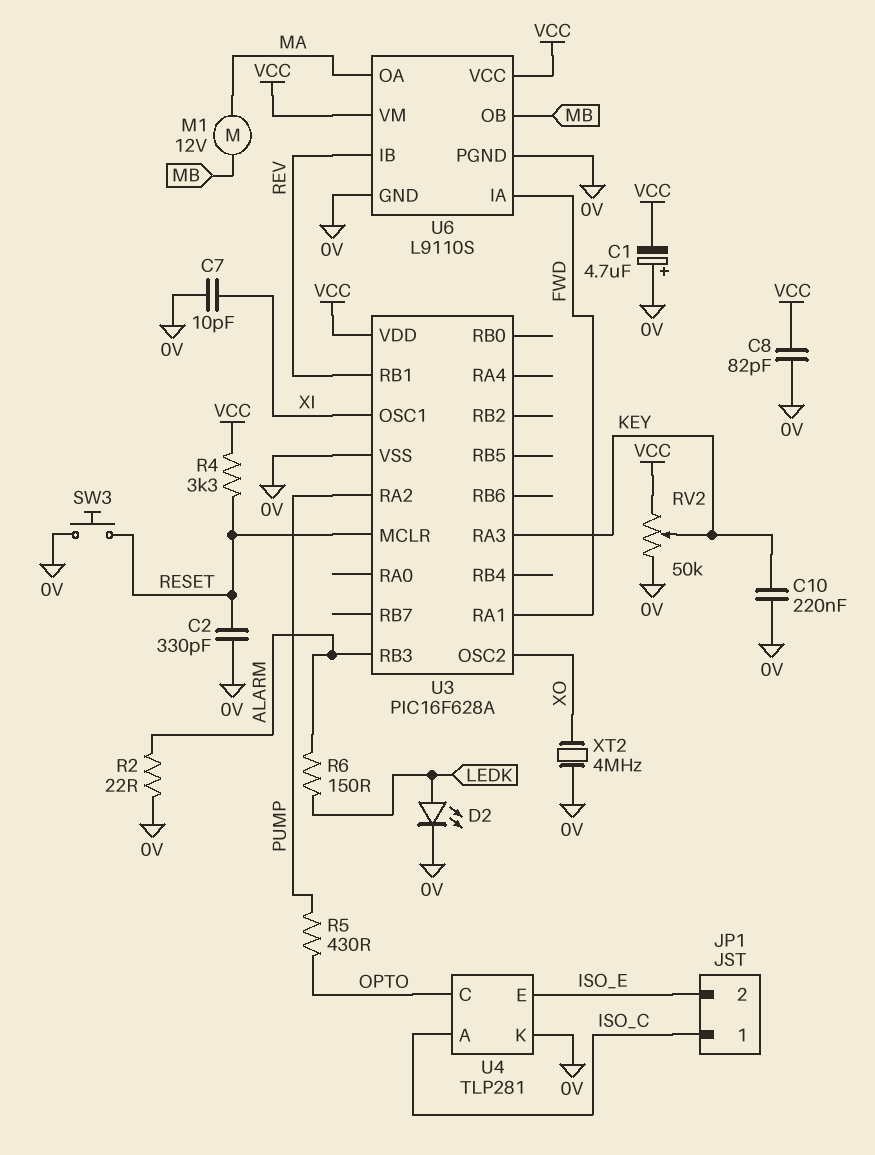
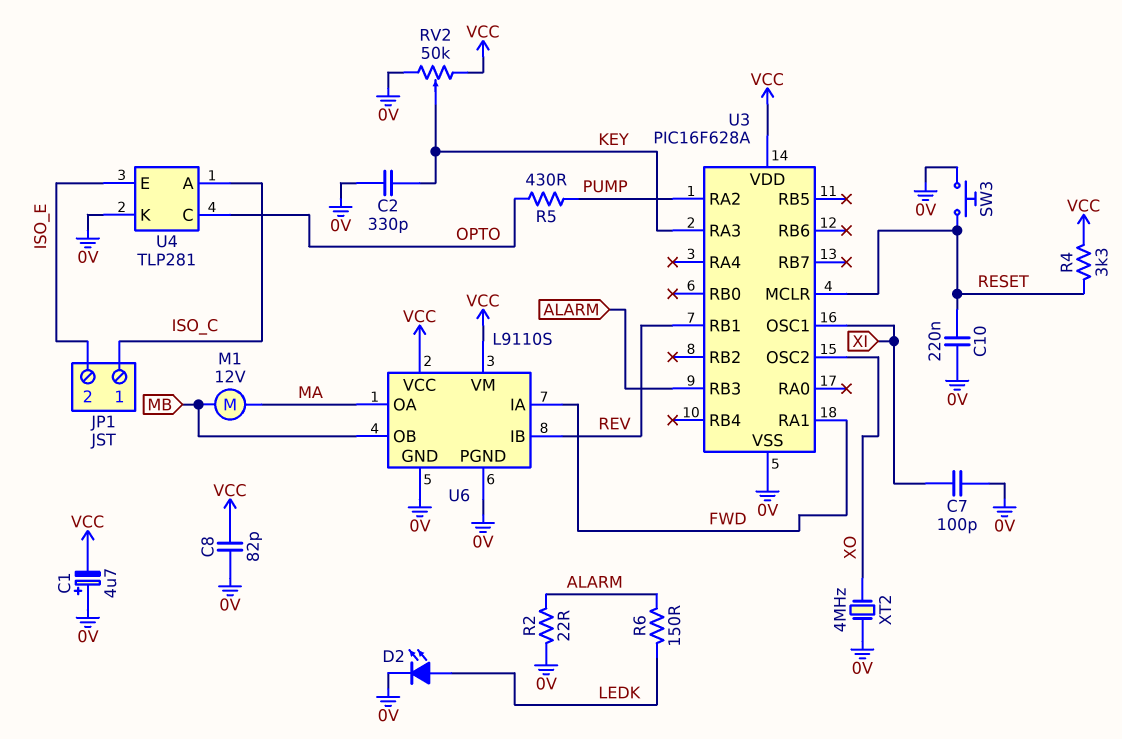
C2: 330pF (0V, RESET) -> 330pF (0V, KEY)
C7: 10pF (0V, XI) -> 100pF (0V, XI)
C10: 220nF (0V, KEY) -> 220nF (0V, RESET)

